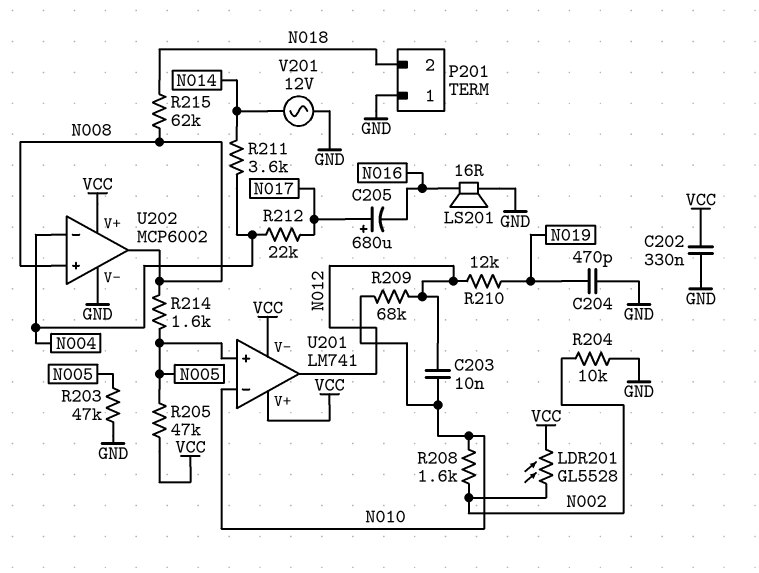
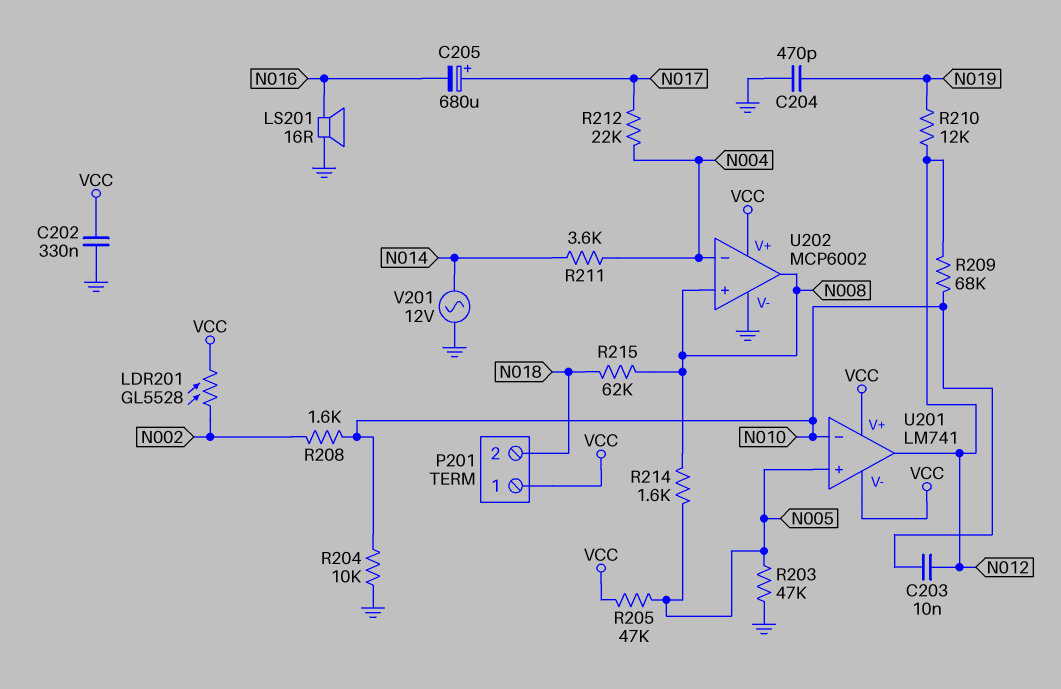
P201 pin 1: GND -> VCC
R204: 10k (GND, N002) -> 10k (GND, N010)

